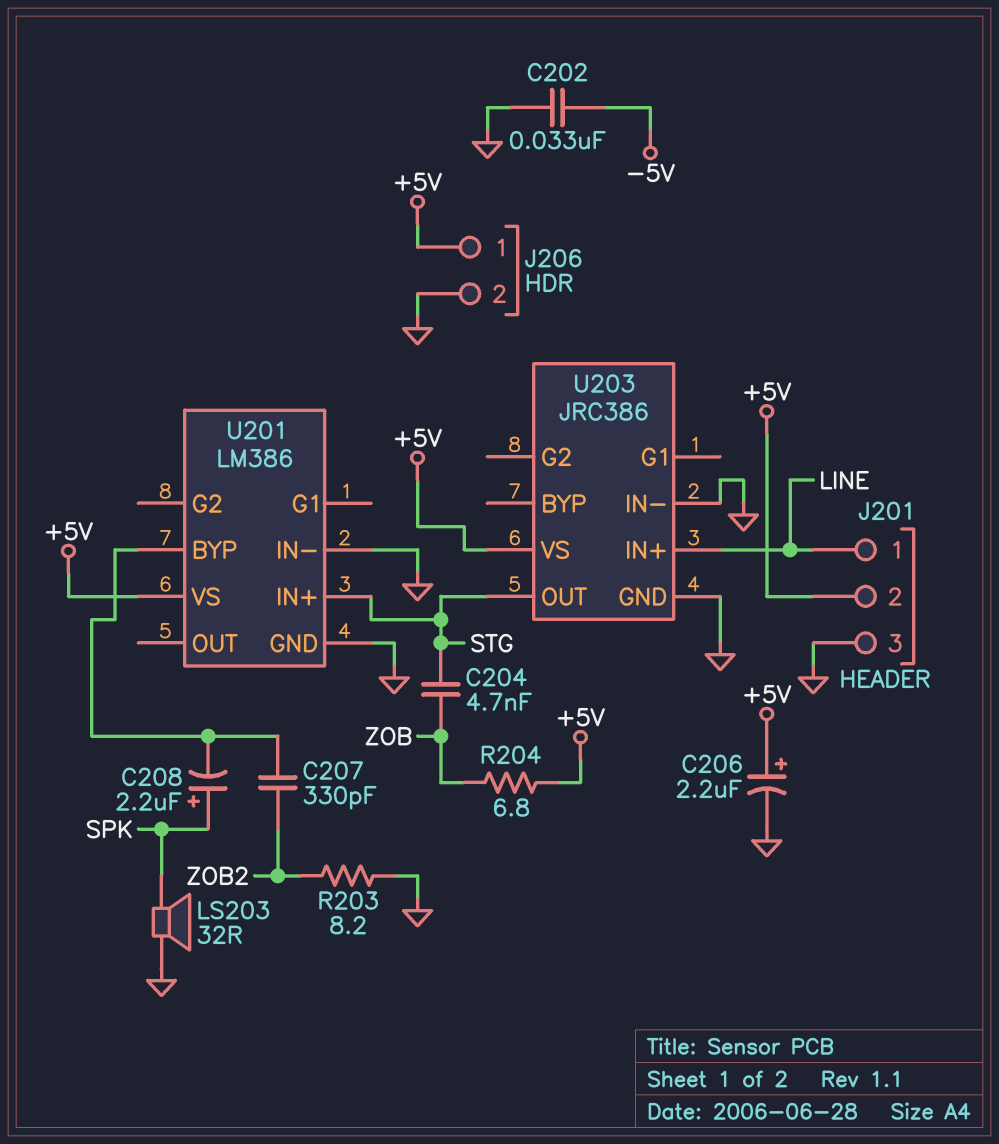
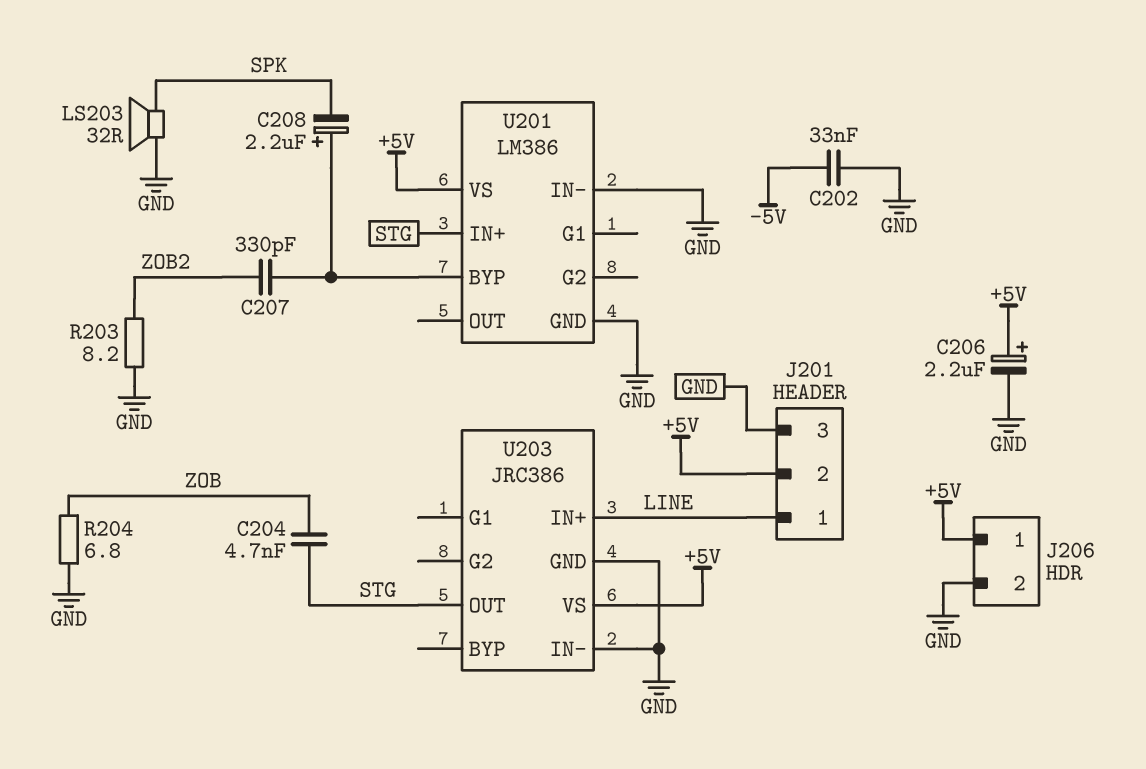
C208: 2.2uF (plus SPK, minus U201/BYP) -> 2.2uF (plus U201/BYP, minus SPK)
R204: 6.8 (+5V, ZOB) -> 6.8 (GND, ZOB)

